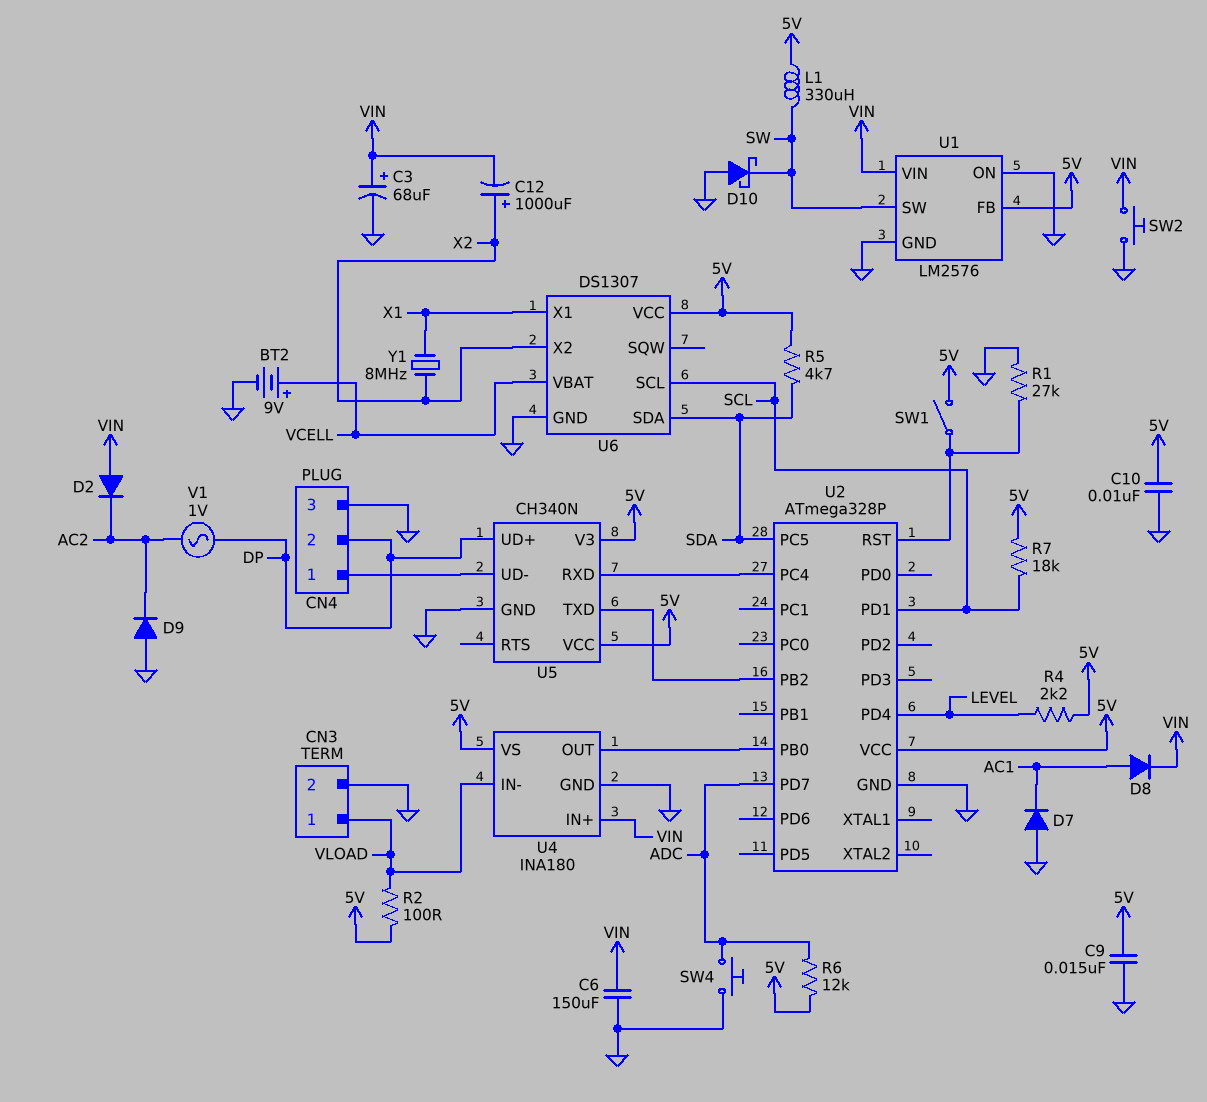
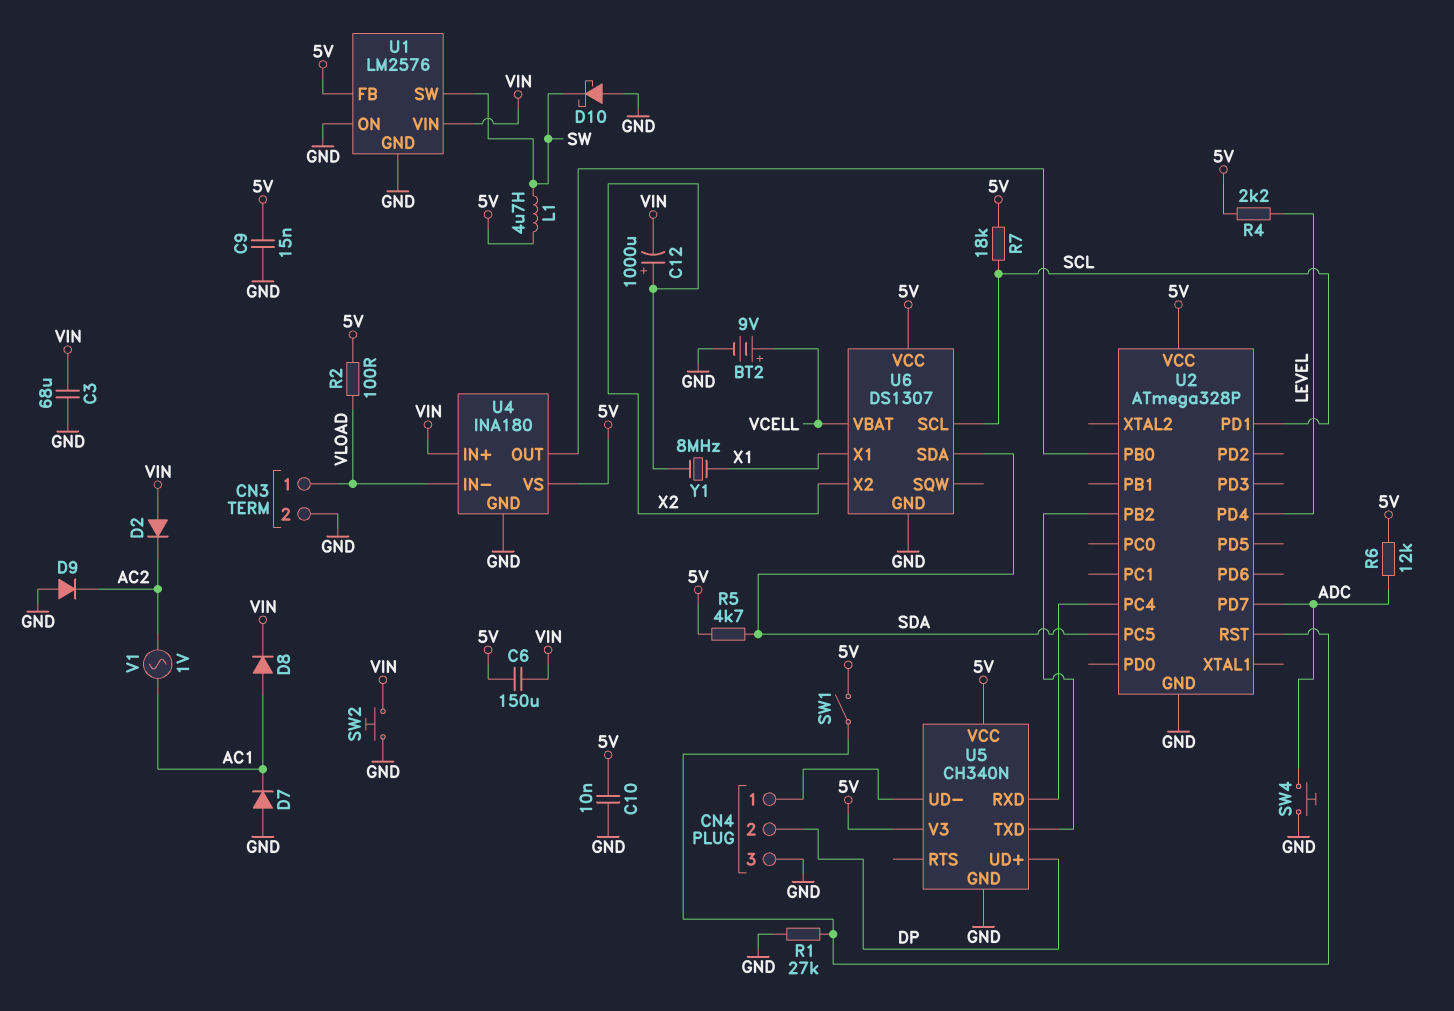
C3: 68uF (plus VIN, minus GND) -> 68uF (GND, VIN)
C6: 150uF (GND, VIN) -> 150uF (5V, VIN)
L1: 330uH (5V, SW) -> 4.7uH (5V, SW)
V1: AC 1V (AC2, DP) -> AC 1V (AC1, AC2)

